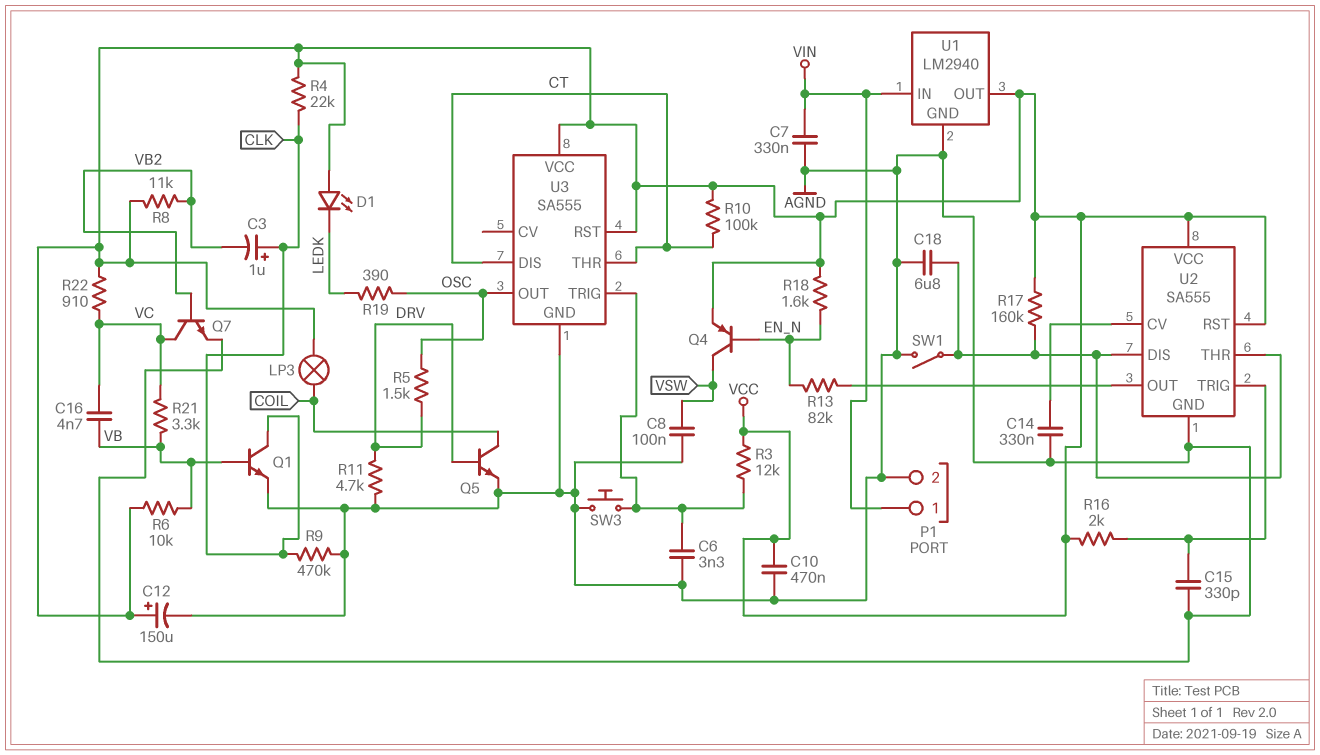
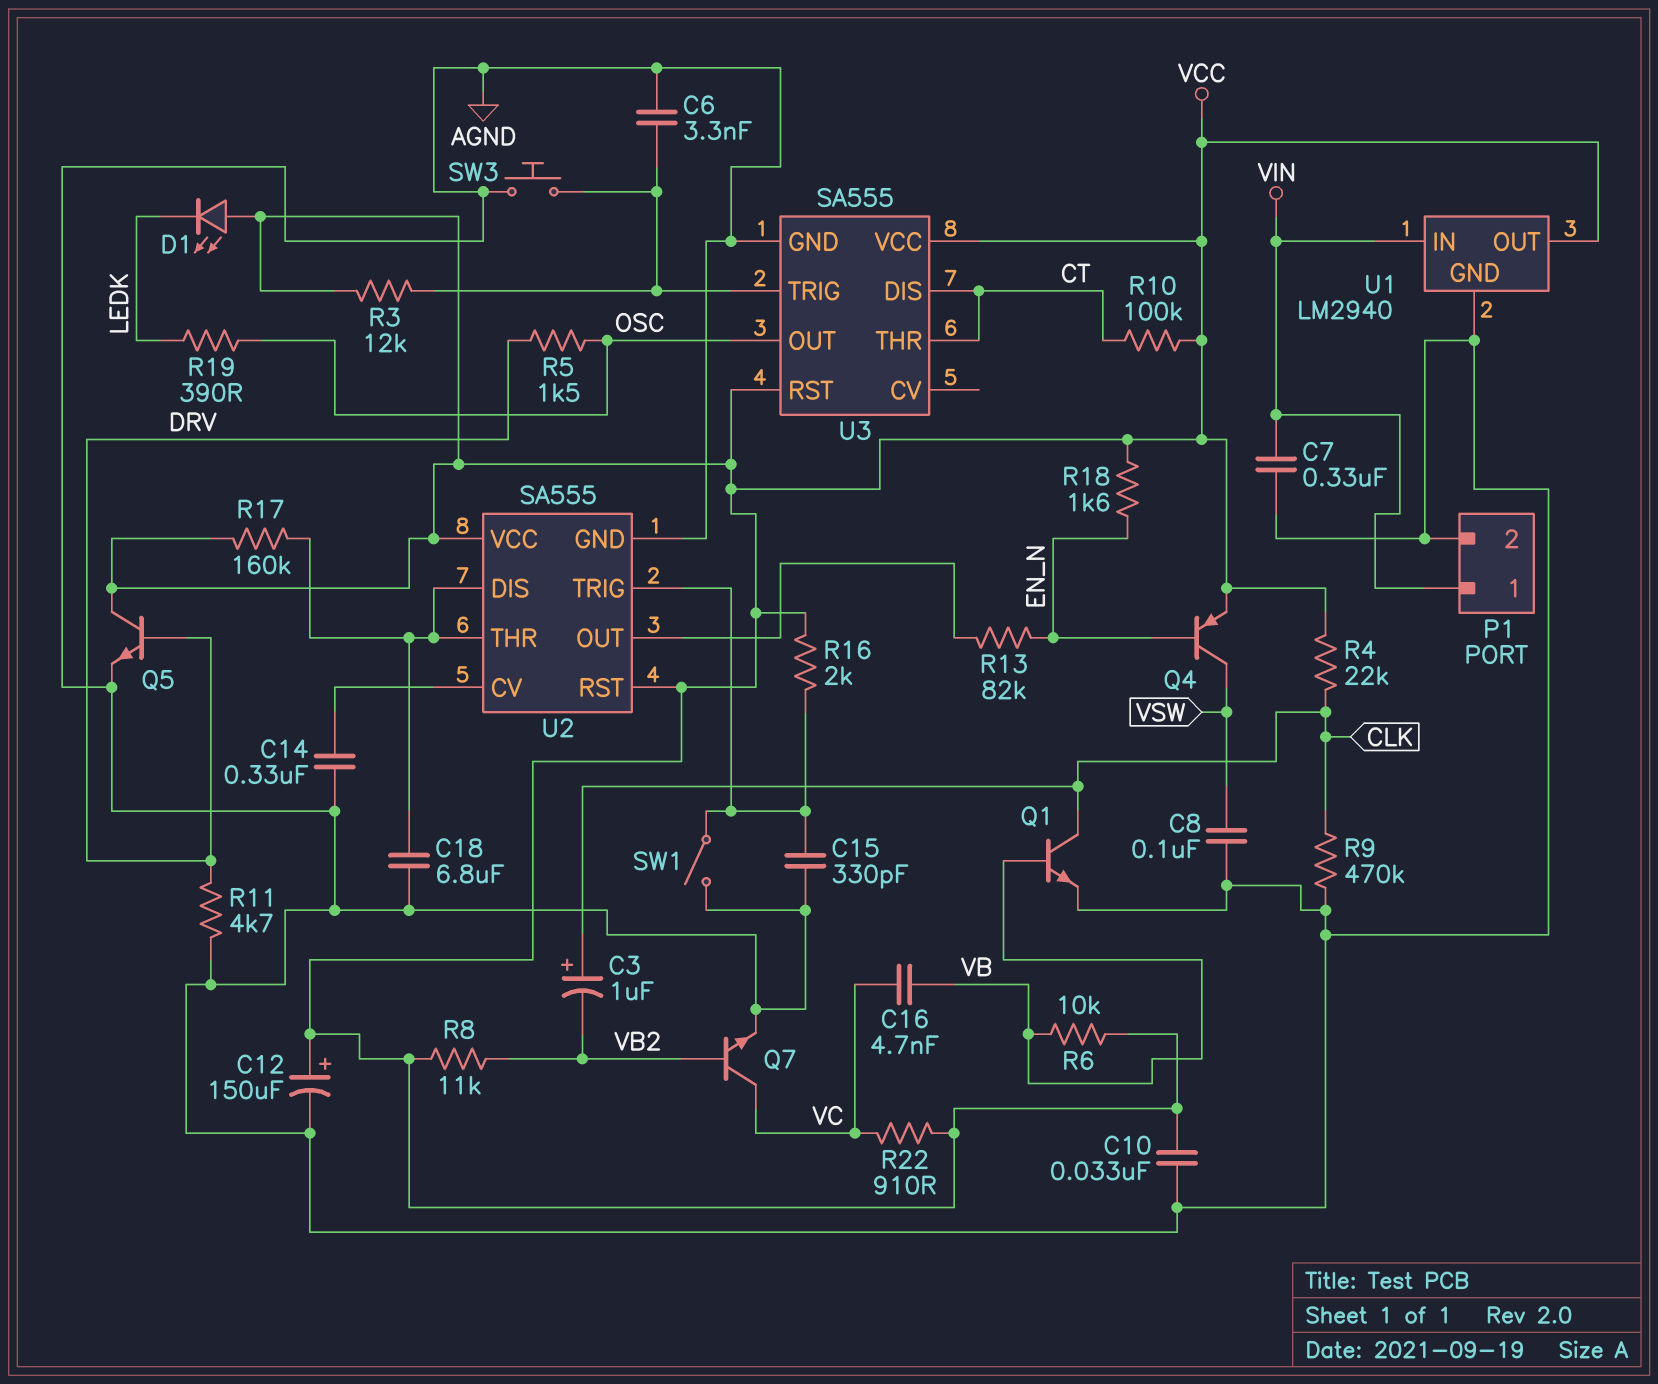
C10: 470nF (AGND, VCC) -> 33nF (AGND, VCC)
LP3: lamp (COIL, VCC) -> none
Q5: NPN (B DRV, C COIL, E AGND) -> NPN (B DRV, C VCC, E AGND)
R21: 3.3k (VB, VC) -> none
SW1: switch (AGND, U2/DIS) -> switch (AGND, U2/TRIG)

